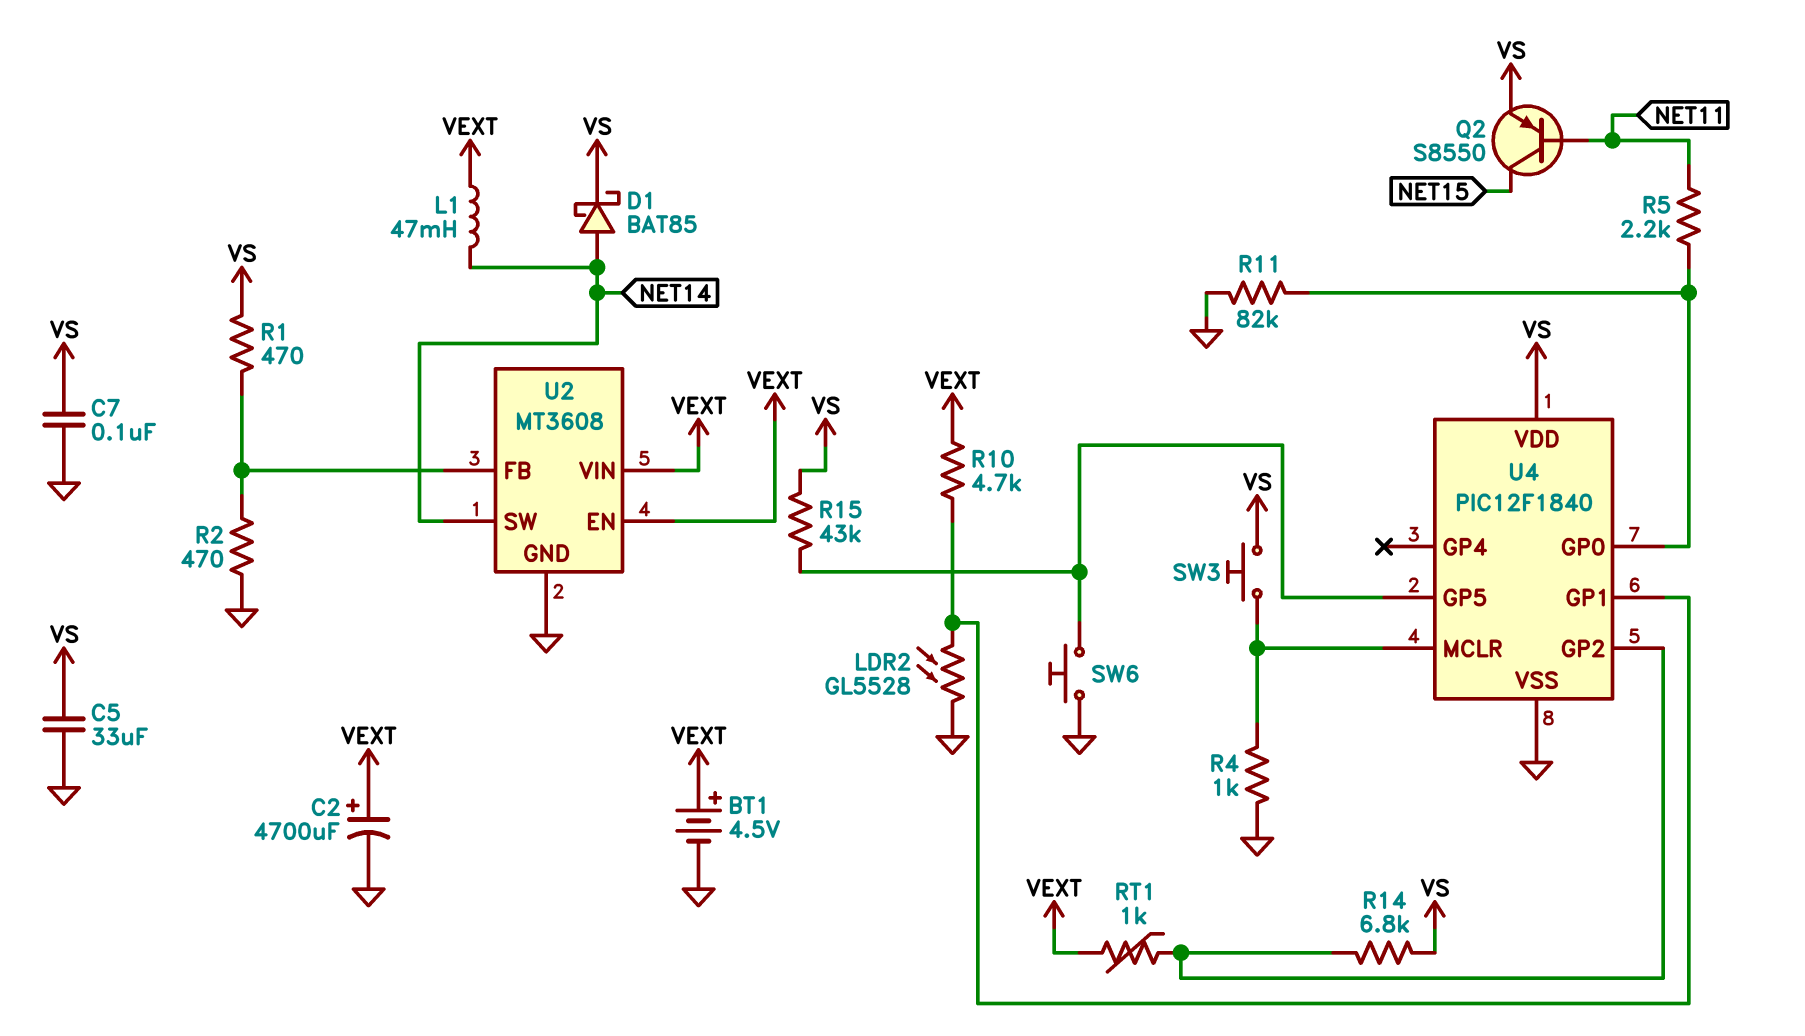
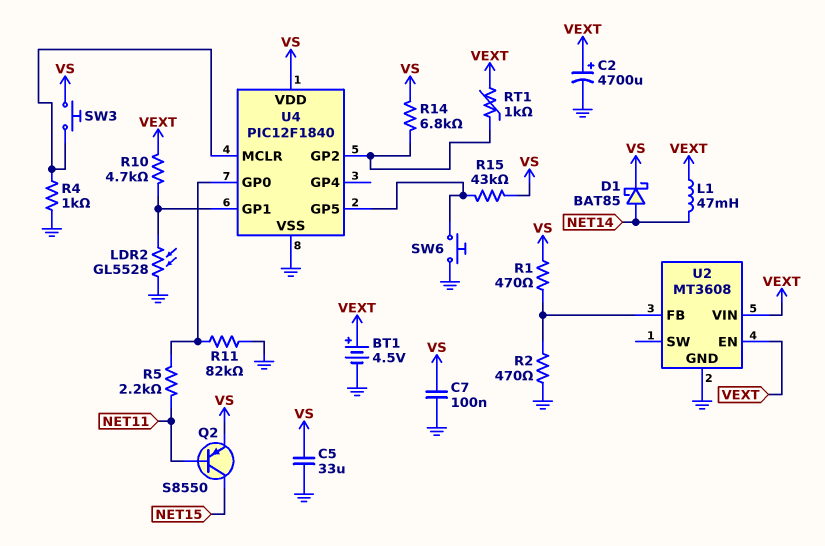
U2 pin SW: NET14 -> none

